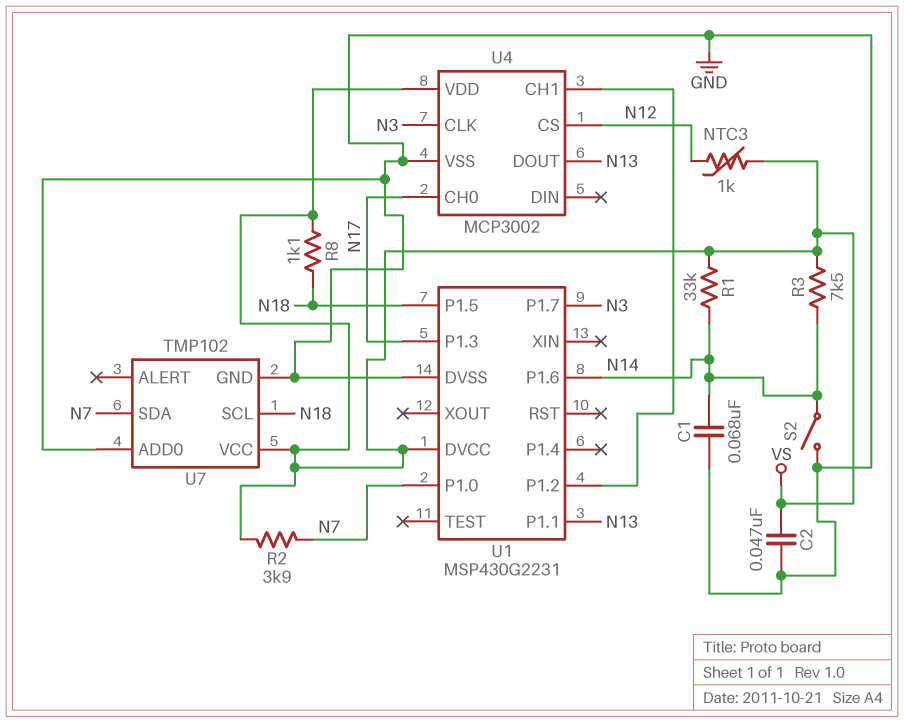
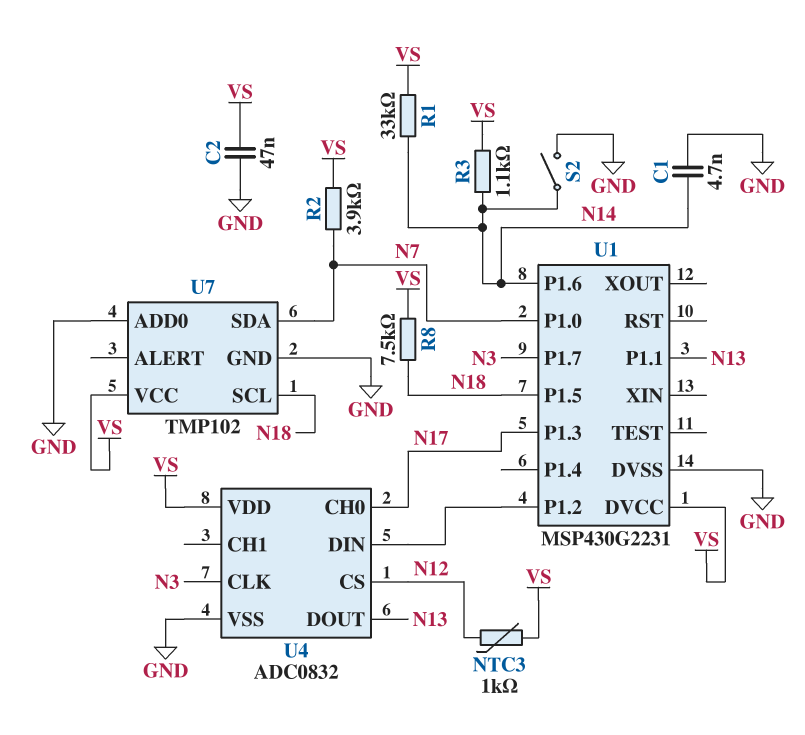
C1: 68nF (GND, N14) -> 4.7nF (GND, N14)
R3: 7.5k (N14, VS) -> 1.1k (N14, VS)
R8: 1.1k (N18, VS) -> 7.5k (N18, VS)
U4: MCP3002 -> ADC0832
U4 pin CH1: U1/P1.2 -> none
U4 pin DIN: none -> U1/P1.2

